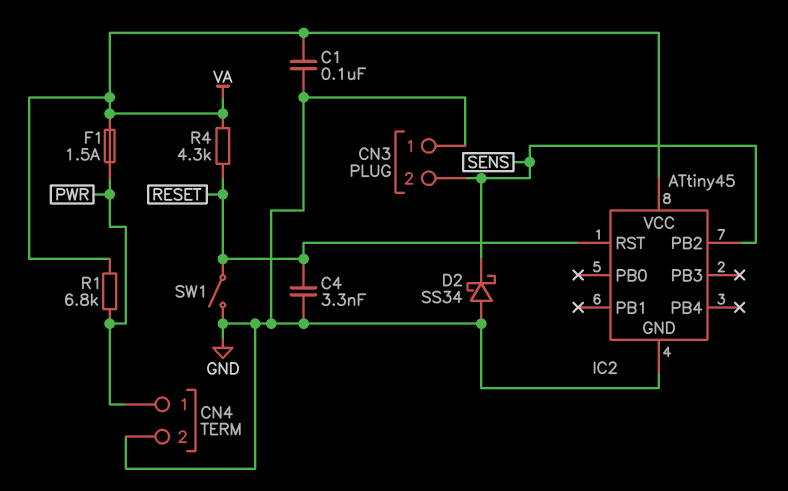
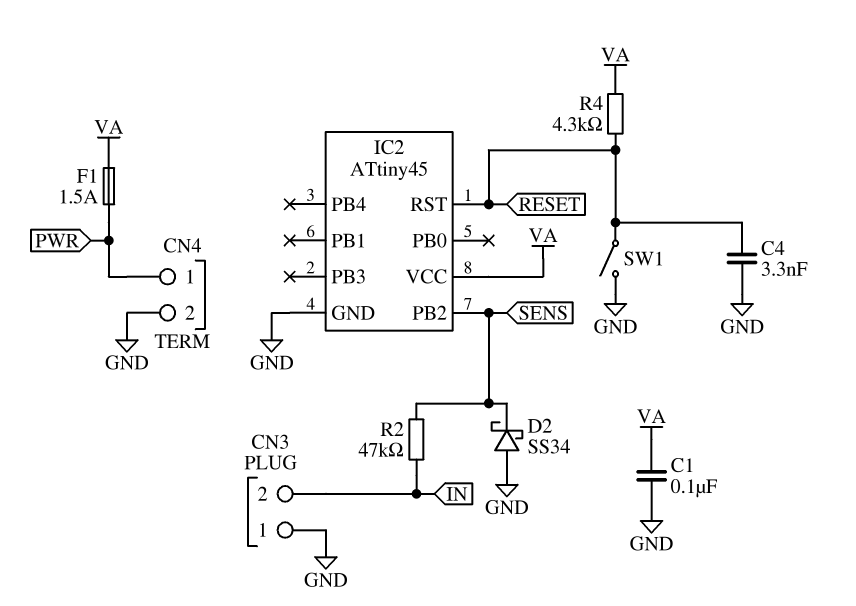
CN3 pin 2: SENS -> IN
R1: 6.8k (PWR, VA) -> none
R2: none -> 47k (IN, SENS)

